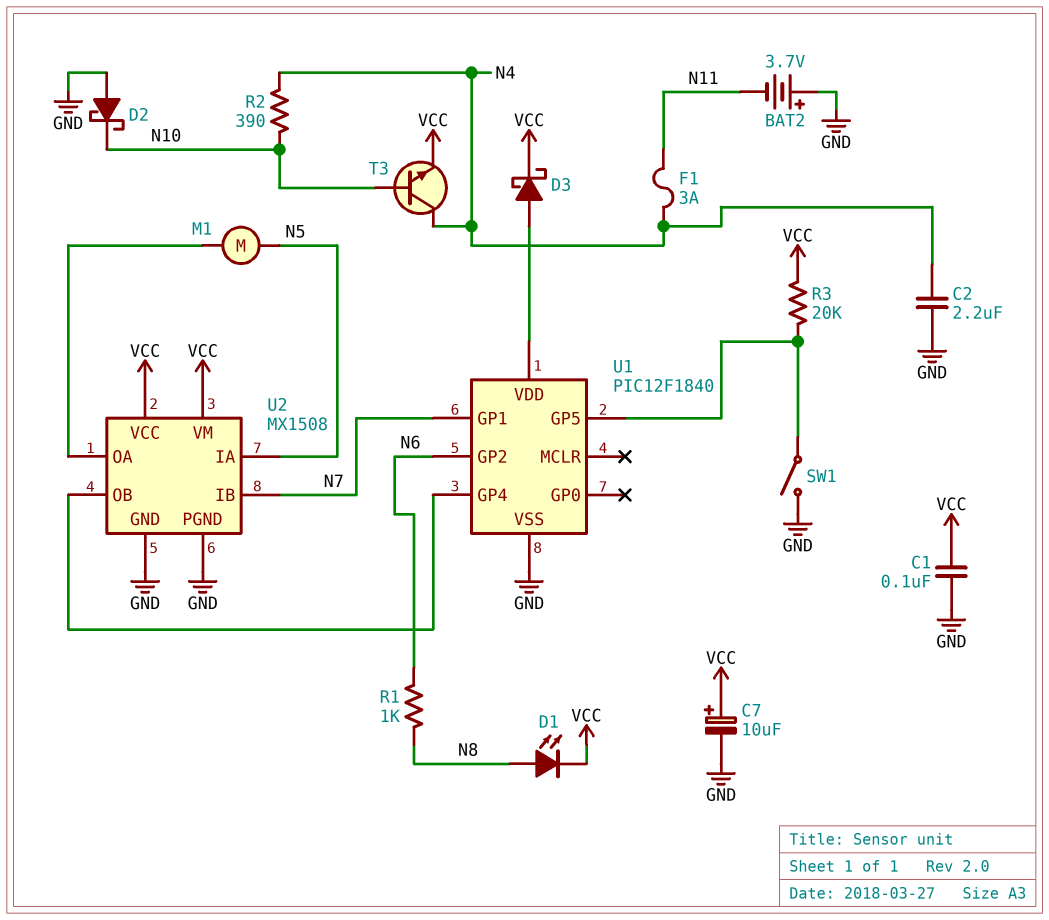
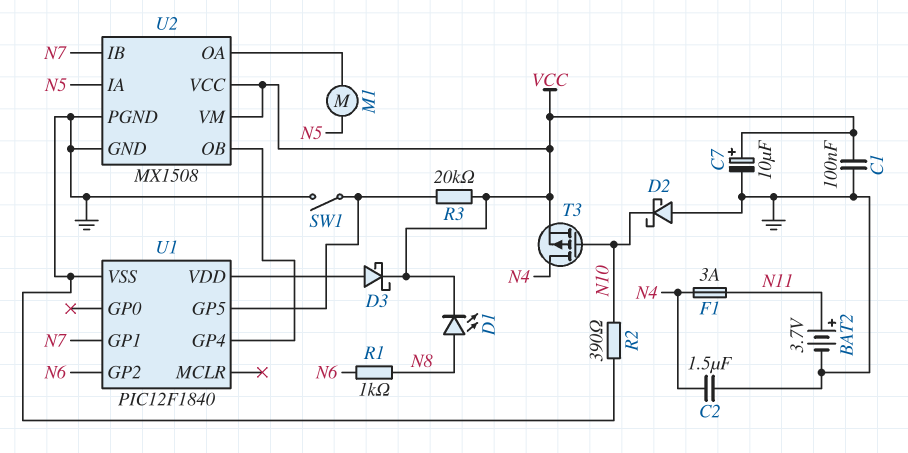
BAT2: 3.7V (plus GND, minus N11) -> 3.7V (plus N11, minus GND)
C2: 2.2uF (GND, N4) -> 1.5uF (GND, N4)
R2: 390 (N4, N10) -> 390 (GND, N10)
T3: NPN (B N10, C N4, E VCC) -> PMOS (G N10, D N4, S VCC)

